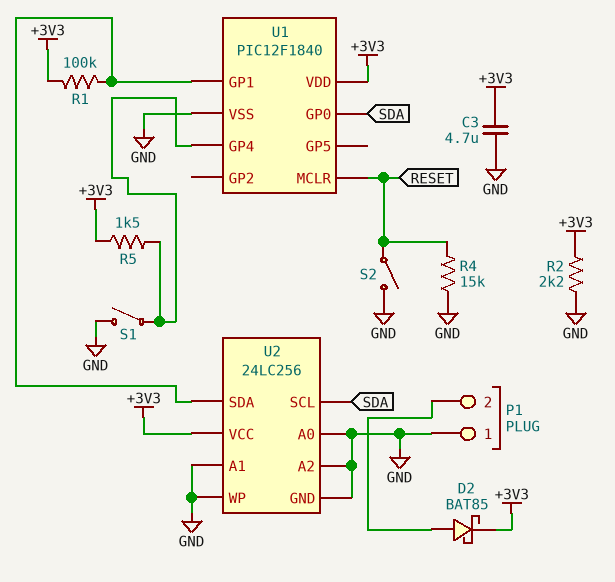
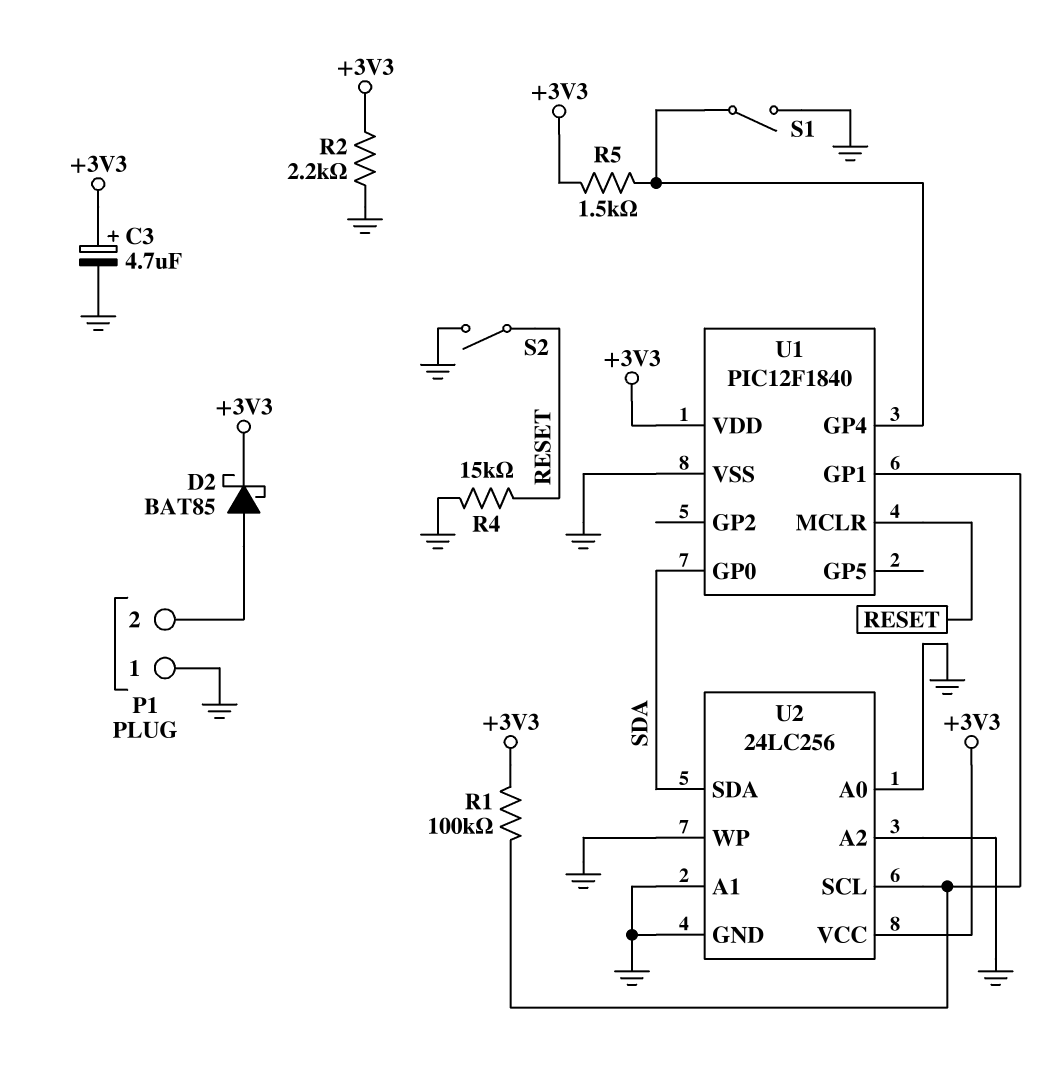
C3: 4.7uF (+3V3, GND) -> 4.7uF (plus +3V3, minus GND)
U2 pin SCL: SDA -> U1/GP1
U2 pin SDA: U1/GP1 -> SDA

